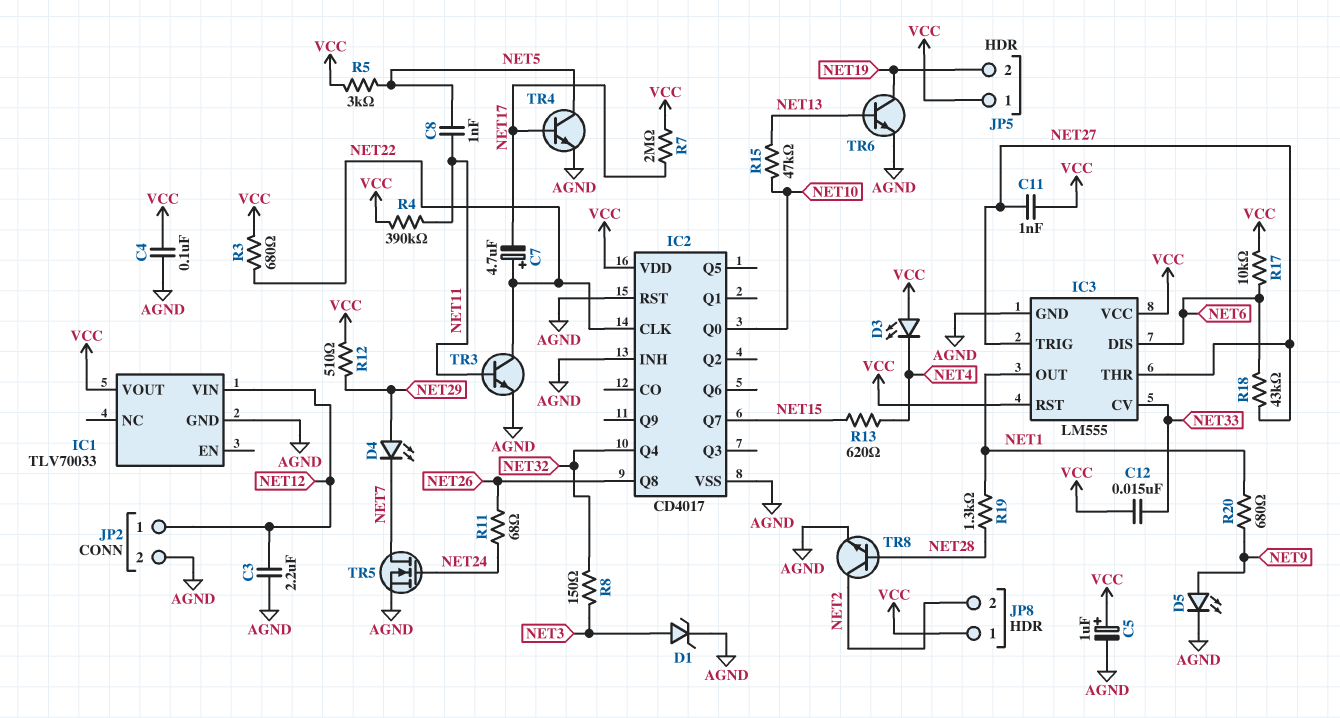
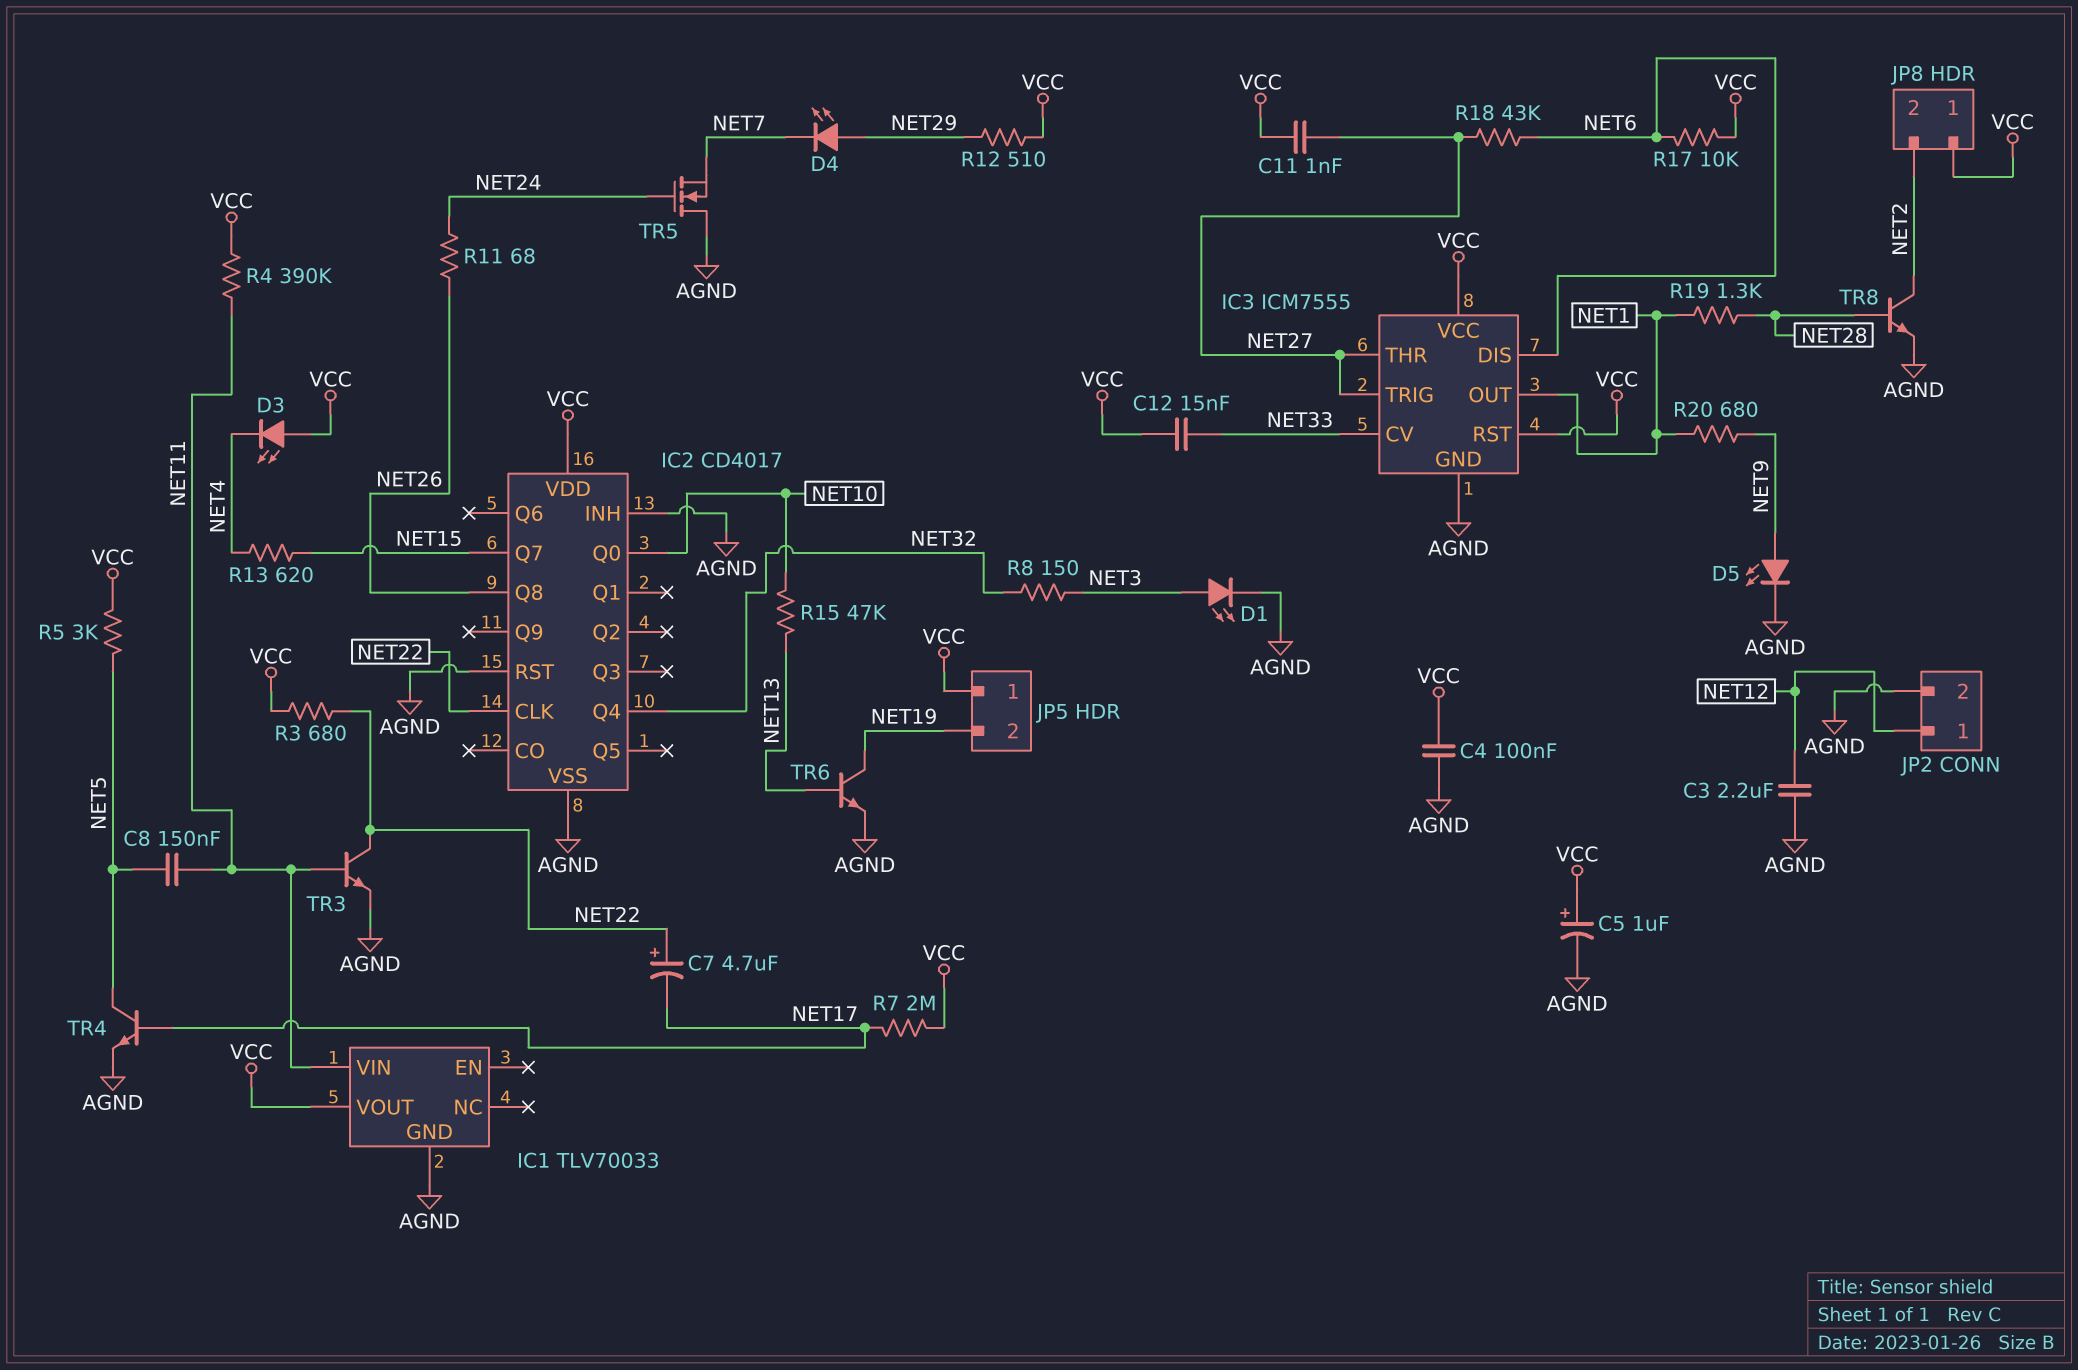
C8: 1nF (NET5, NET11) -> 150nF (NET5, NET11)
D1: zener (A NET3, K AGND) -> LED (A NET3, K AGND)
IC1 pin VIN: NET12 -> NET11
IC3: LM555 -> ICM7555
TR5: NMOS (G NET24, D NET7, S AGND) -> NMOS (G NET24, D AGND, S NET7)

